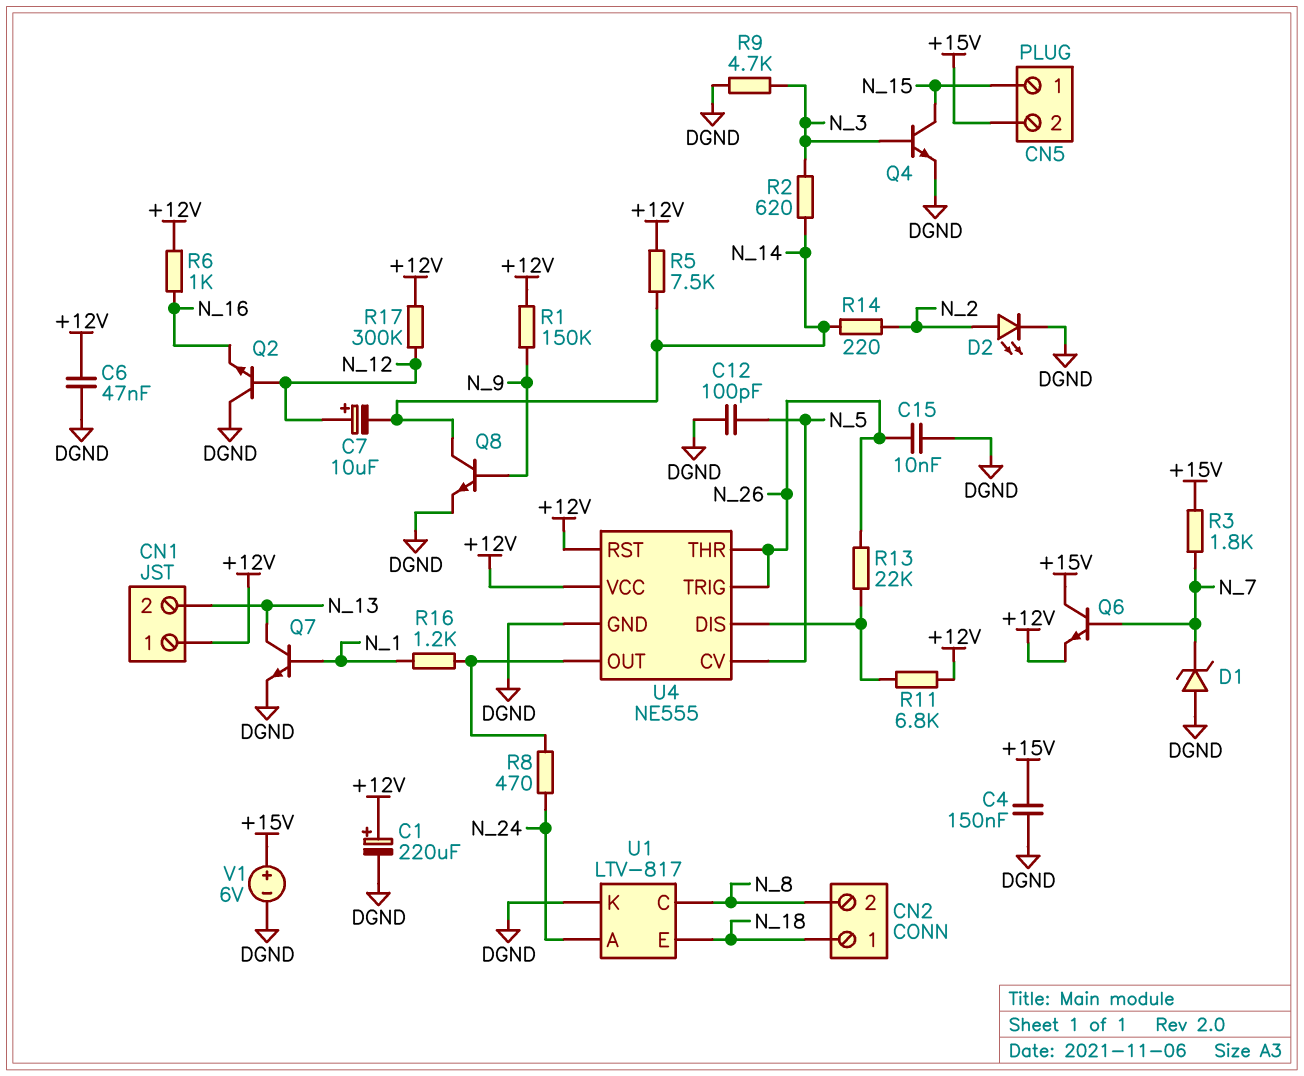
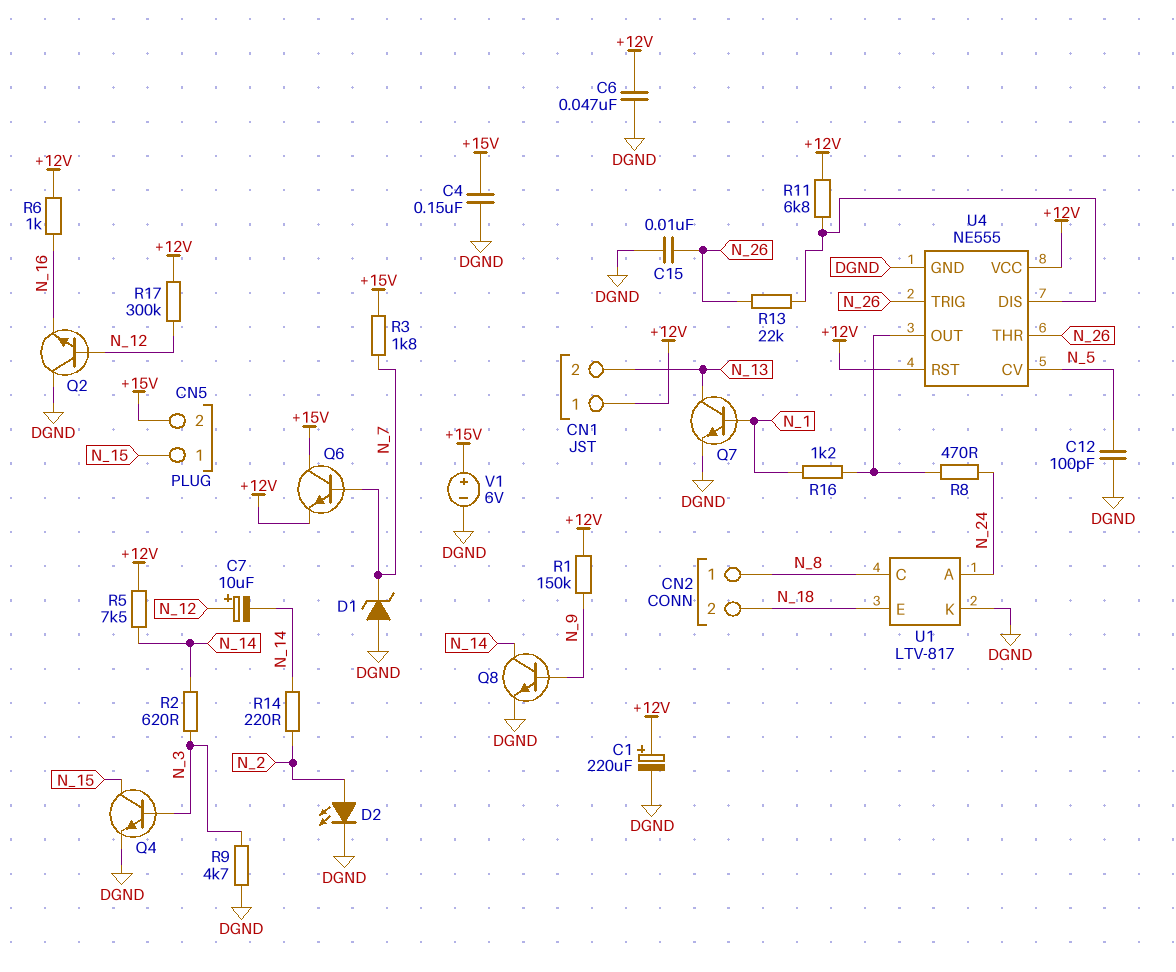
CN2 pin 1: N_18 -> N_8
CN2 pin 2: N_8 -> N_18

